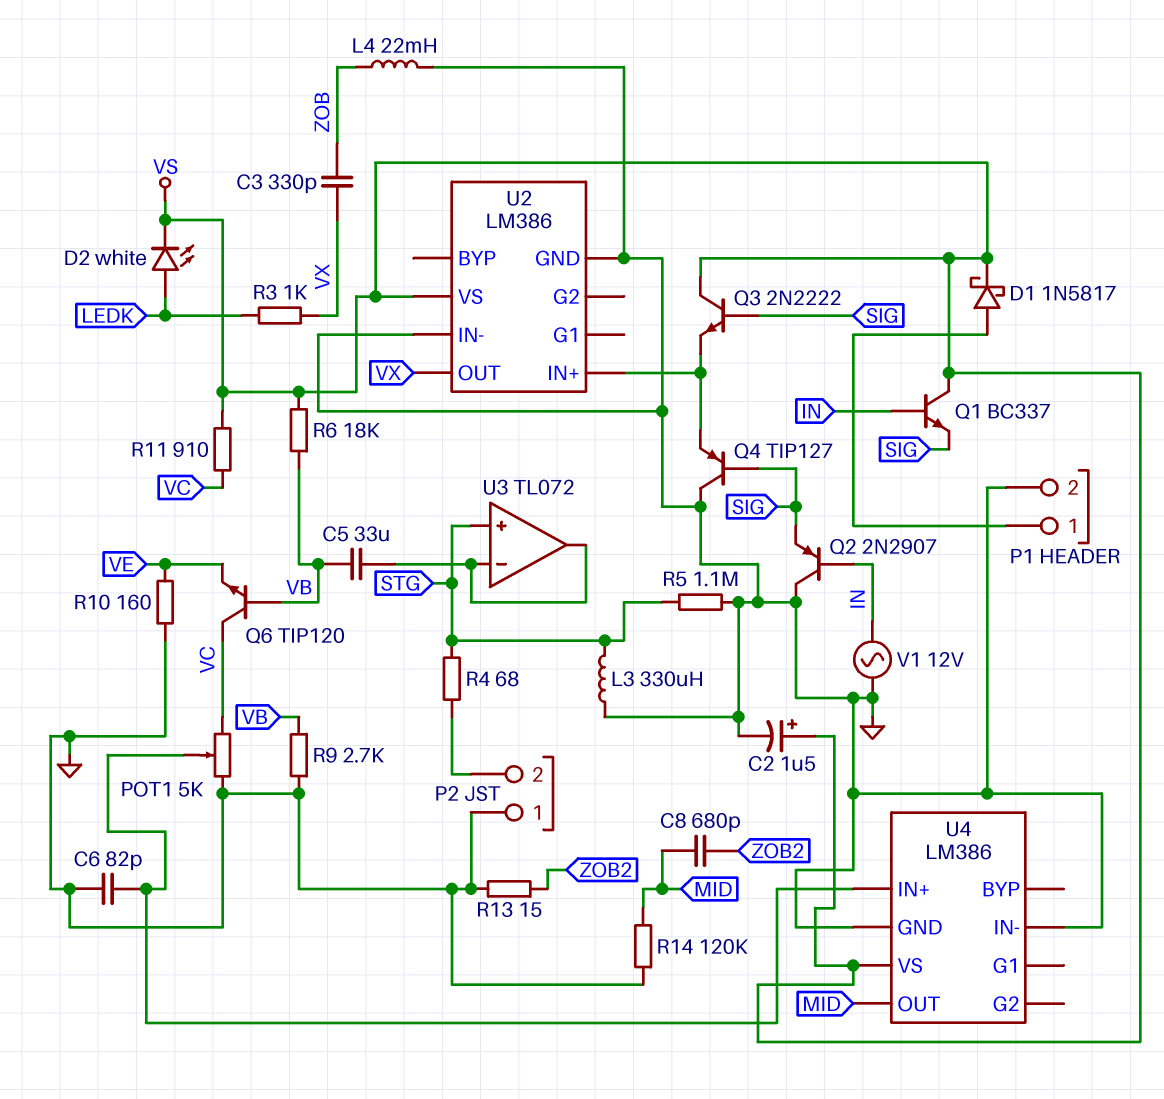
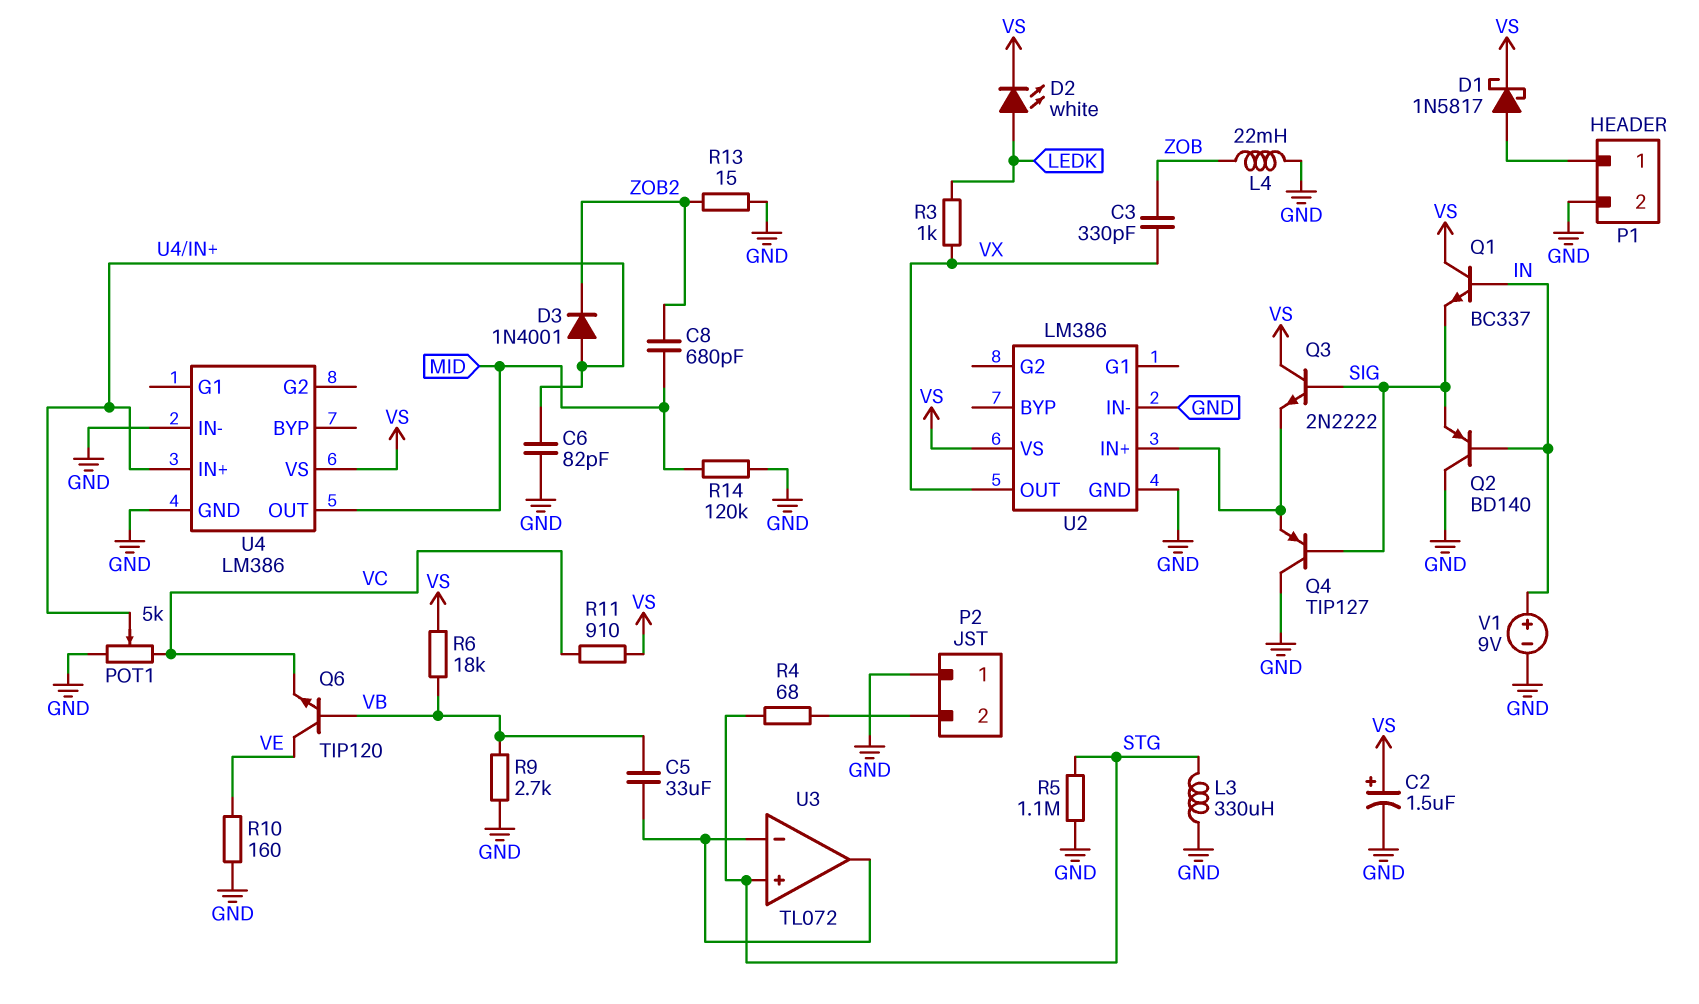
D3: none -> diode 1N4001 (A U4/IN+, K ZOB2)
Q2: PNP 2N2907 (B IN, C GND, E SIG) -> PNP BD140 (B IN, C GND, E SIG)
Q6: NPN TIP120 (B VB, C VC, E VE) -> NPN TIP120 (B VB, C VE, E VC)
V1: AC 12V (GND, IN) -> 9V (plus IN, minus GND)

